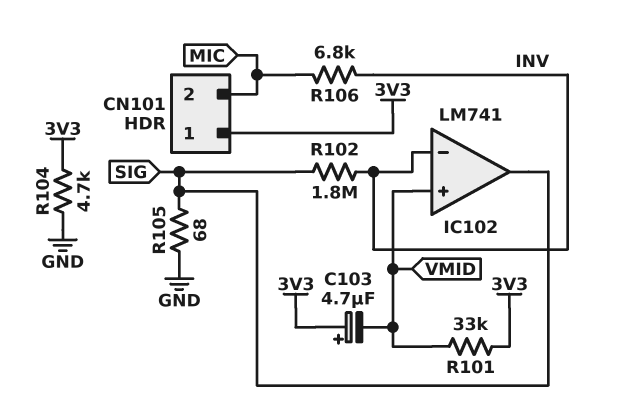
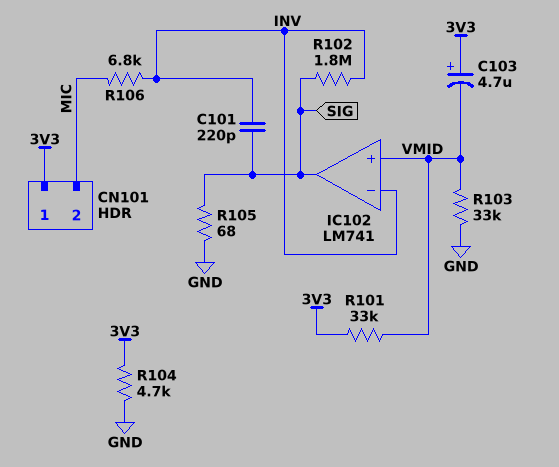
C101: none -> 220pF (INV, SIG)
R103: none -> 33k (GND, VMID)

